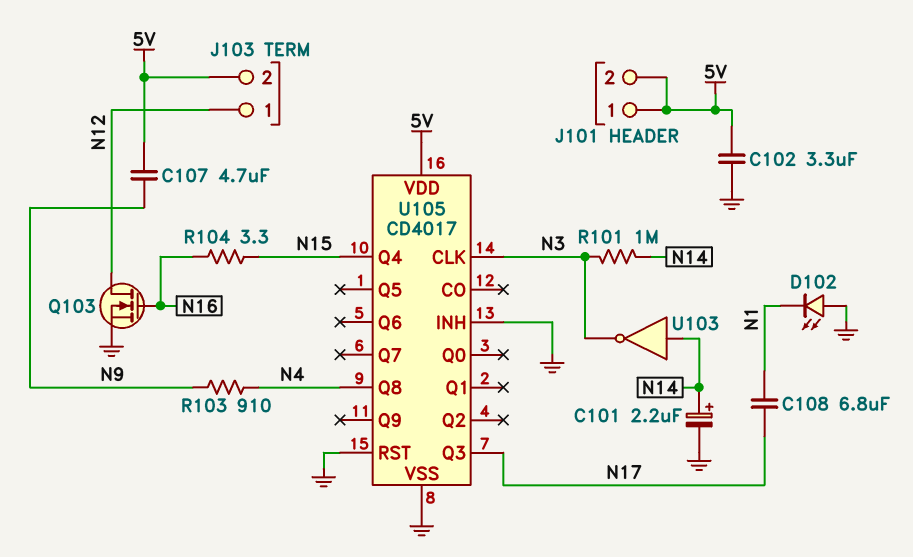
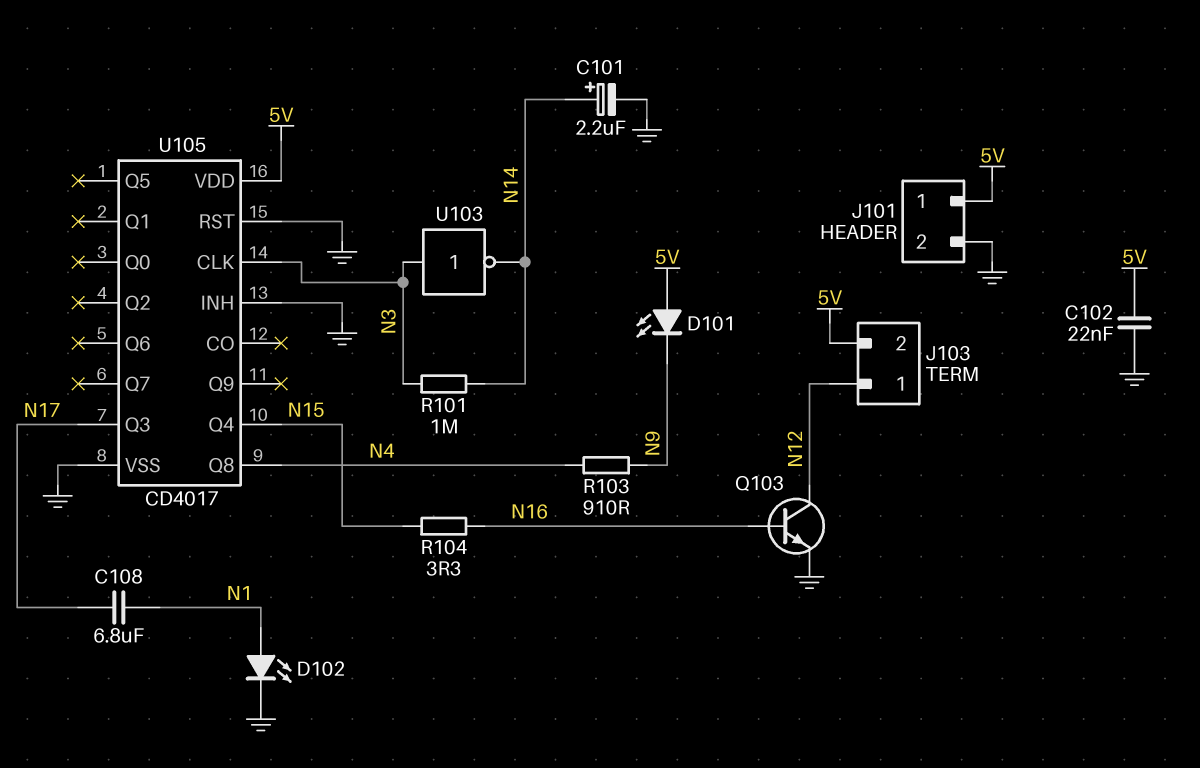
C102: 3.3uF (5V, GND) -> 22nF (5V, GND)
C107: 4.7uF (5V, N9) -> none
D101: none -> LED (A 5V, K N9)
D102: LED (A GND, K N1) -> LED (A N1, K GND)
J101 pin 2: 5V -> GND
Q103: NMOS (G N16, D N12, S GND) -> NPN (B N16, C N12, E GND)
U103: NOT (in N14, out N3) -> NOT (in N3, out N14)

